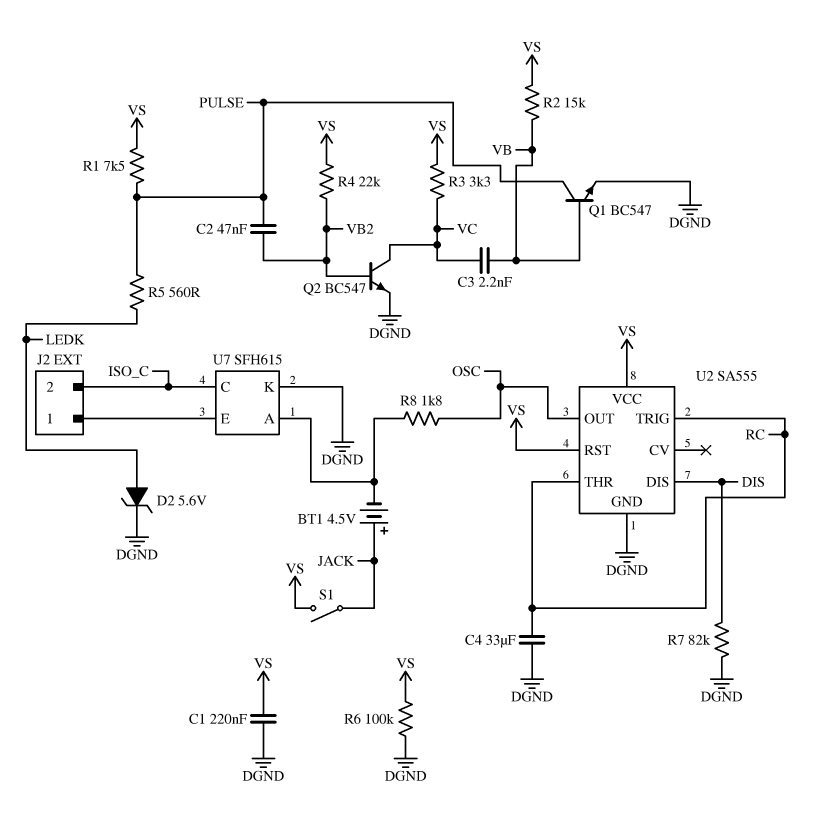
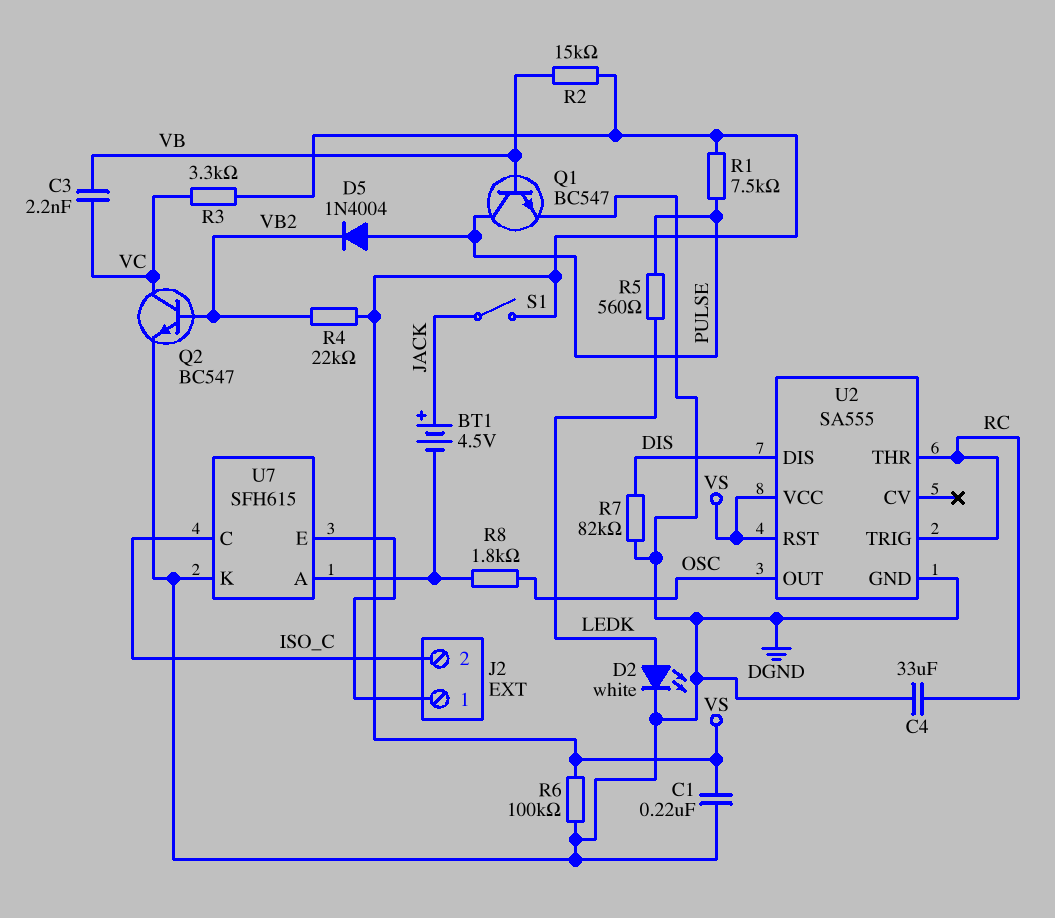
C2: 47nF (PULSE, VB2) -> none
D2: zener 5.6V (A LEDK, K DGND) -> LED white (A LEDK, K DGND)
D5: none -> diode 1N4004 (A PULSE, K VB2)

